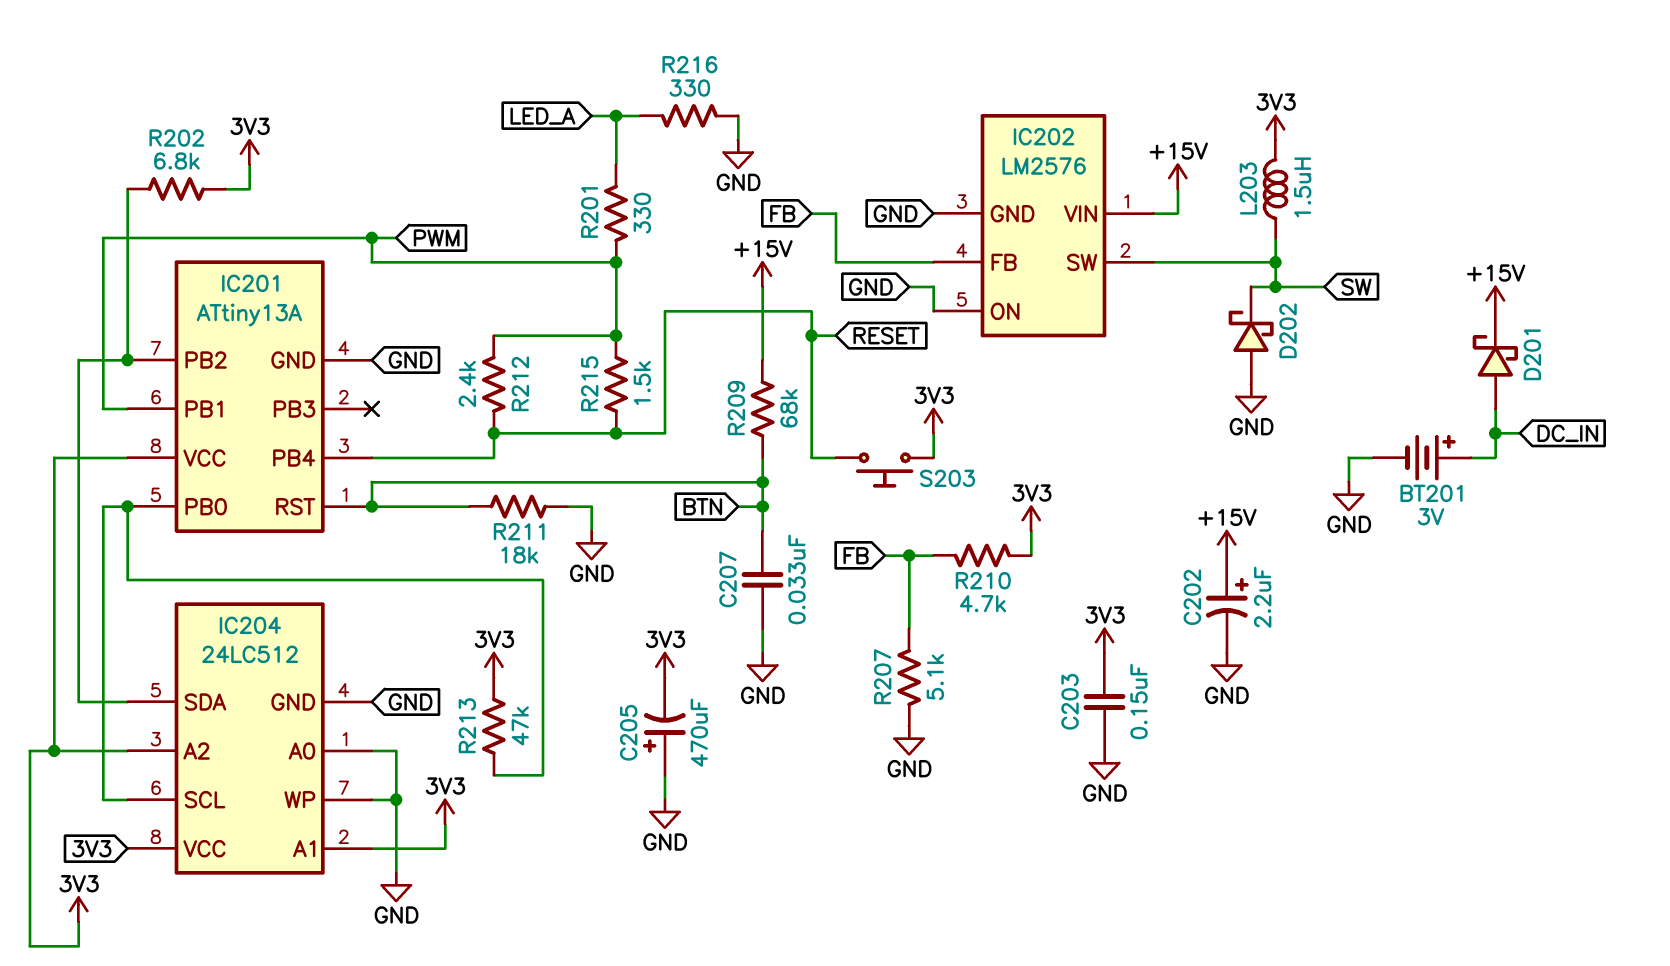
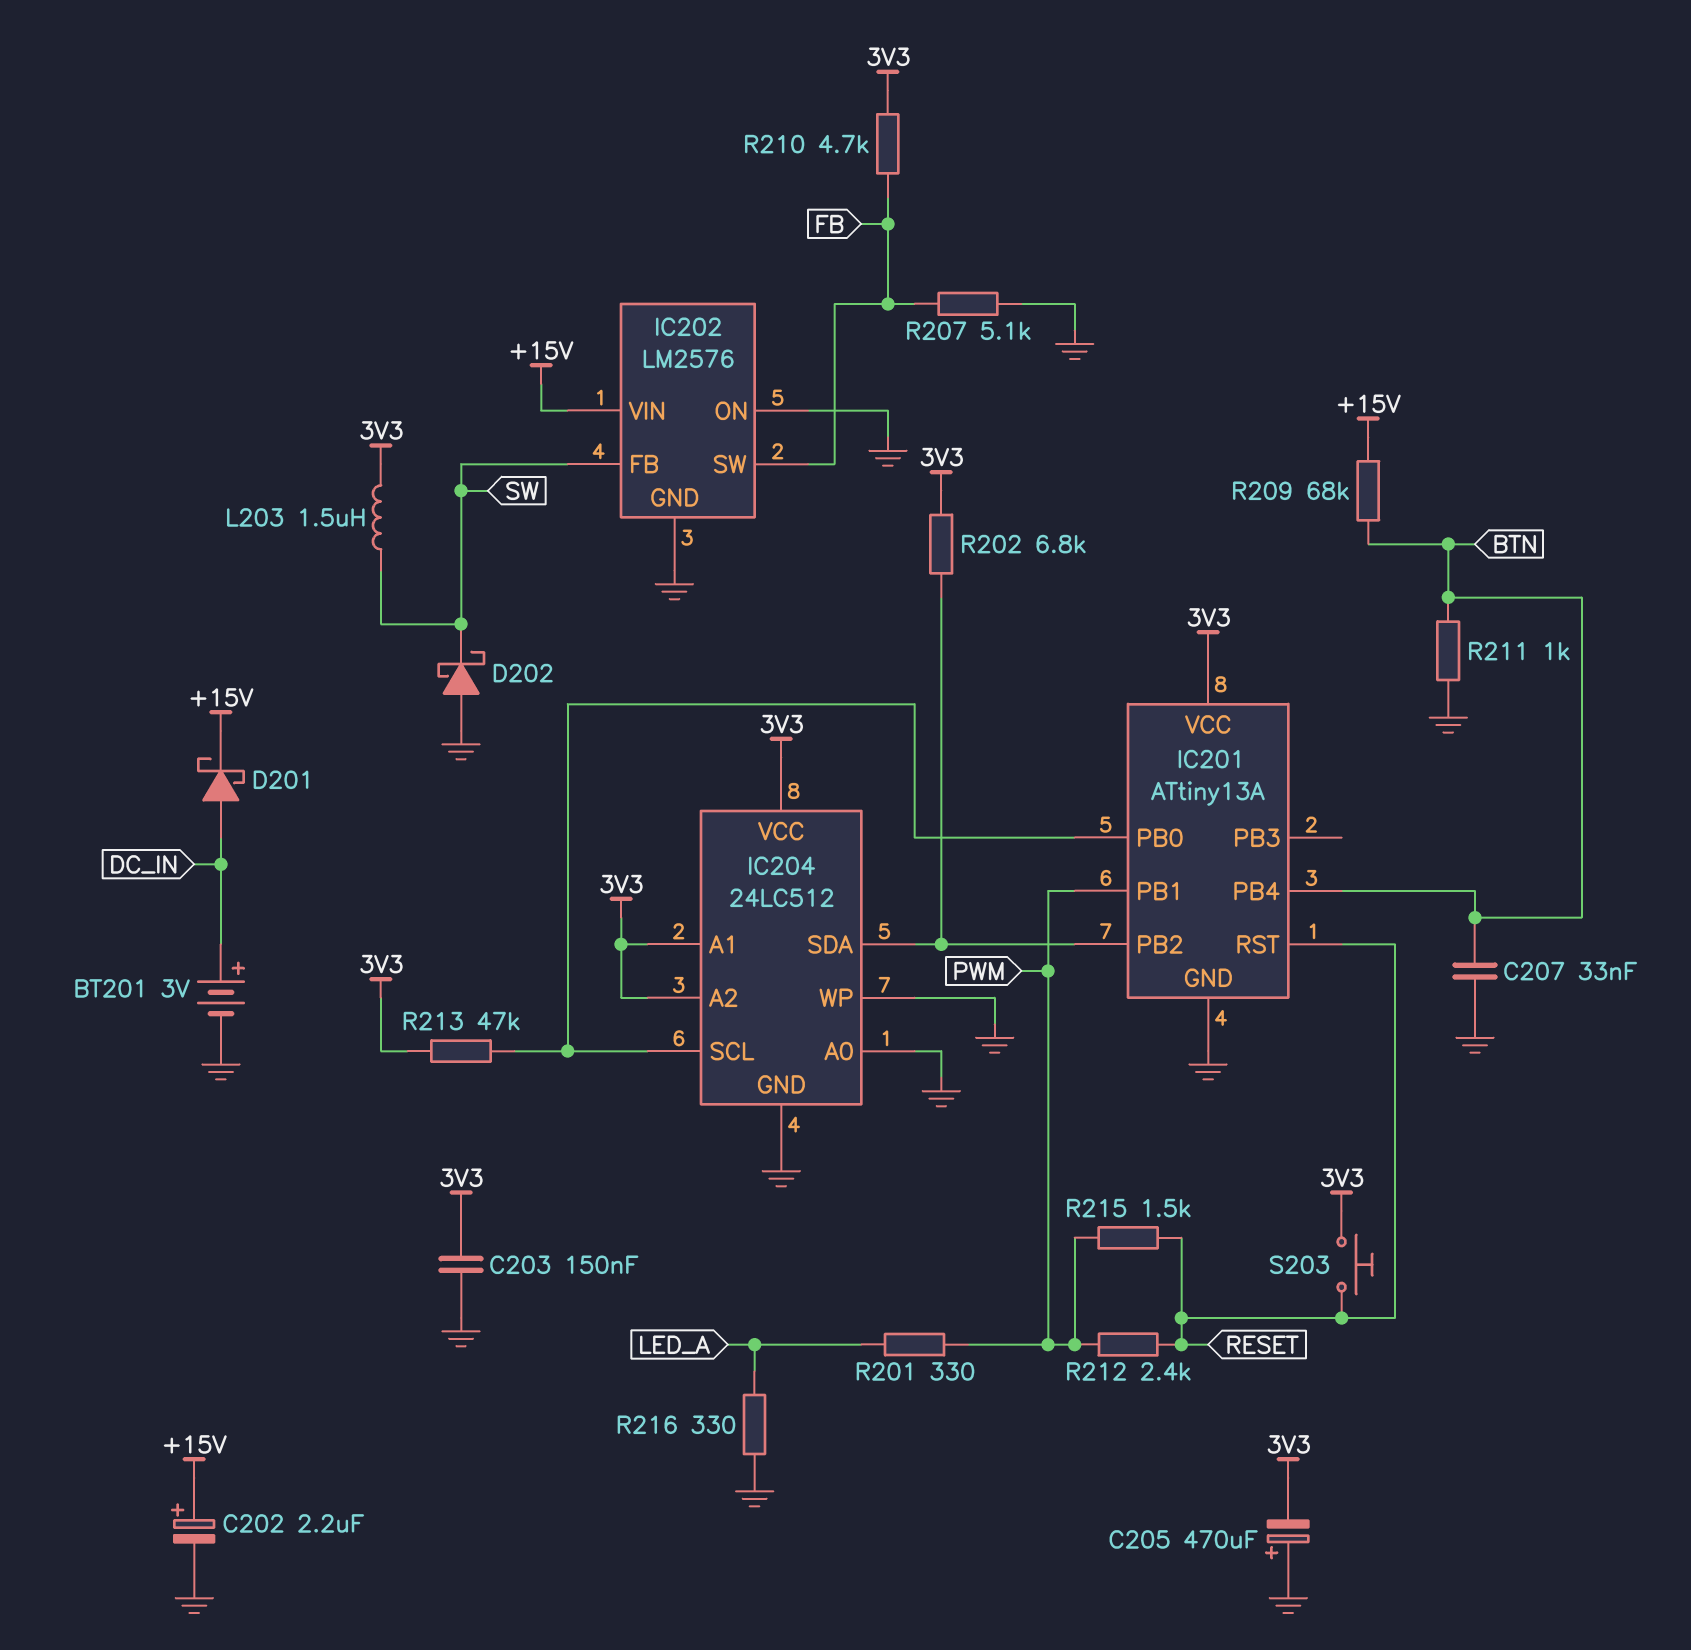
IC201 pin PB4: RESET -> BTN
IC201 pin RST: BTN -> RESET
IC202 pin FB: FB -> SW
IC202 pin SW: SW -> FB
R211: 18k (BTN, GND) -> 1k (BTN, GND)

